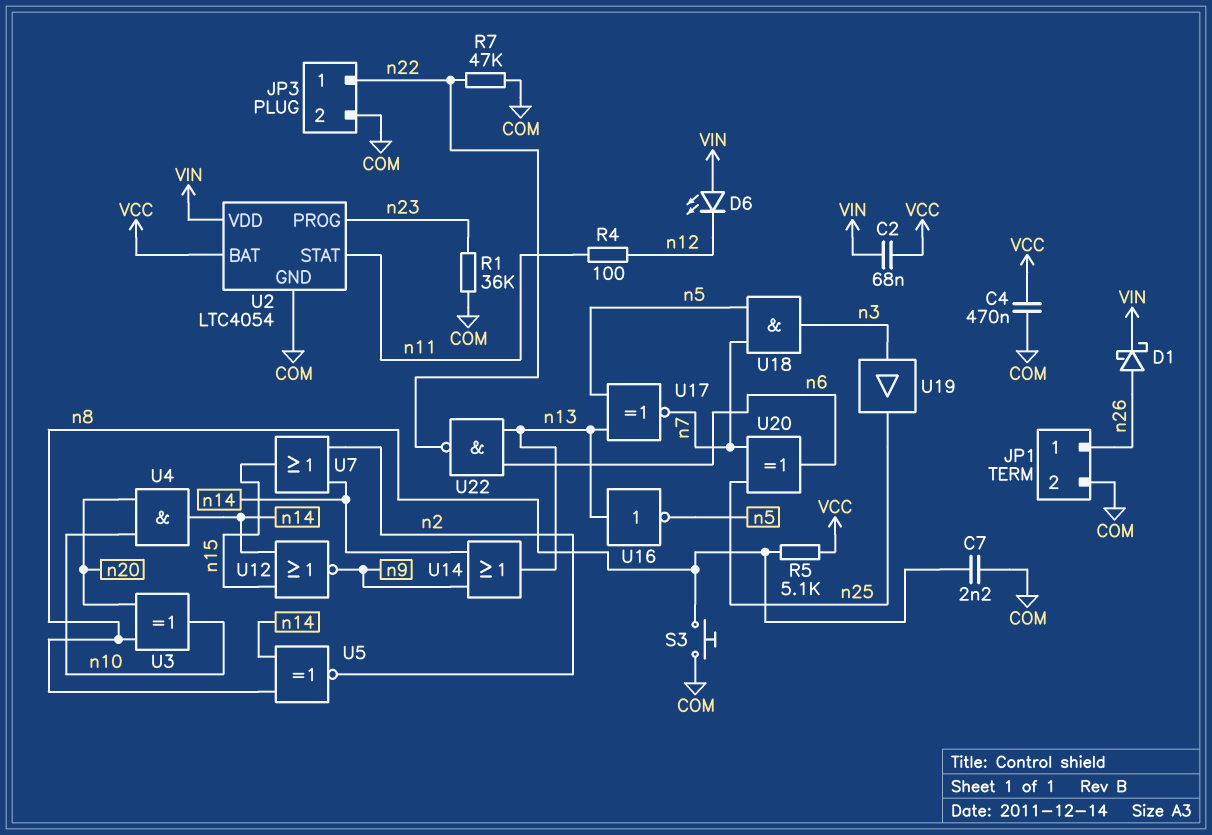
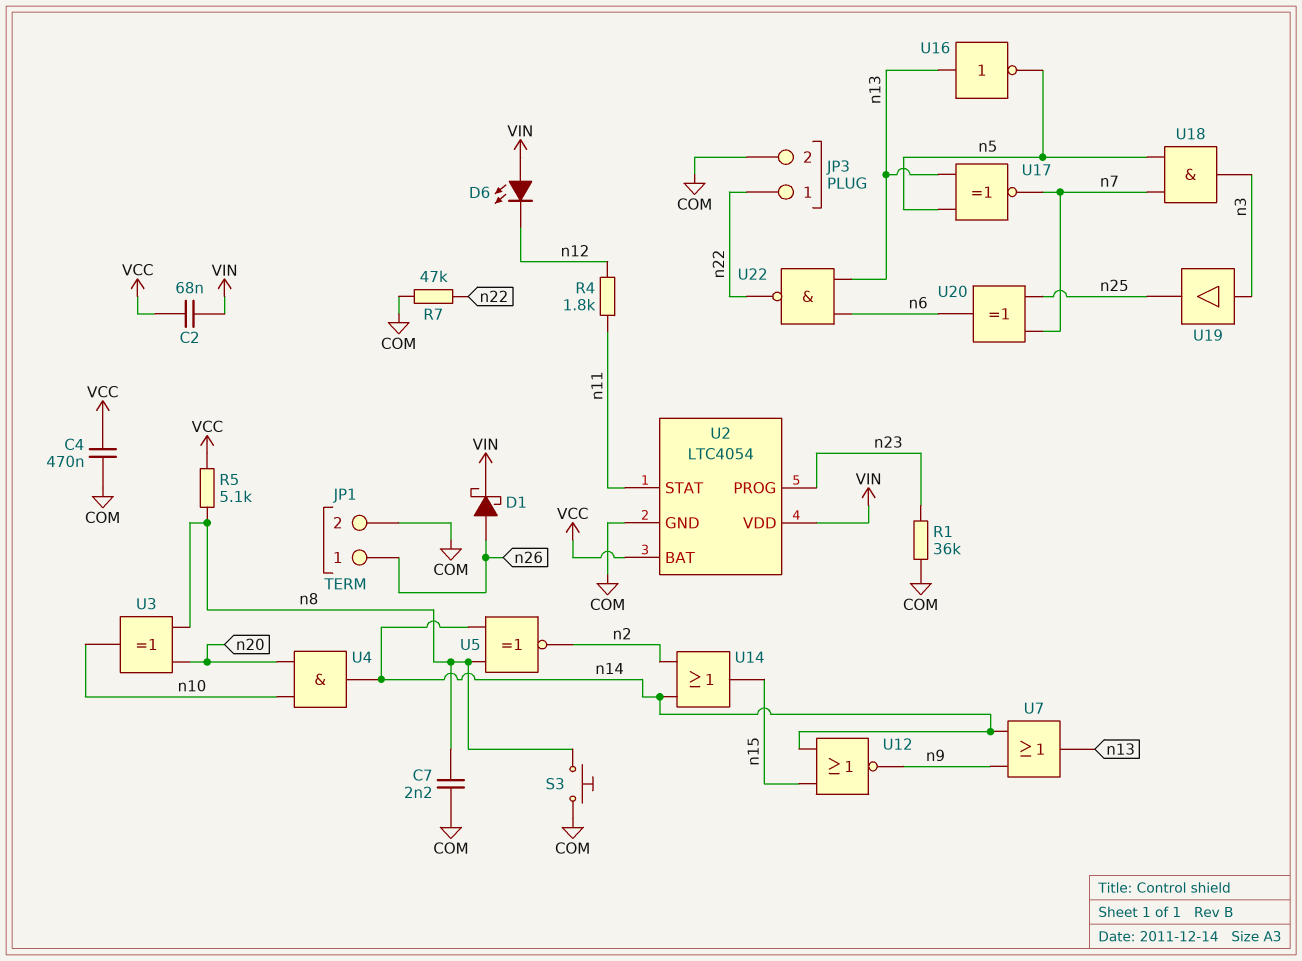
R4: 100 (n11, n12) -> 1.8k (n11, n12)
U7: OR (in n2, in n14, out n15) -> OR (in n9, in n14, out n13)
U14: OR (in n9, in n14, out n13) -> OR (in n2, in n14, out n15)

